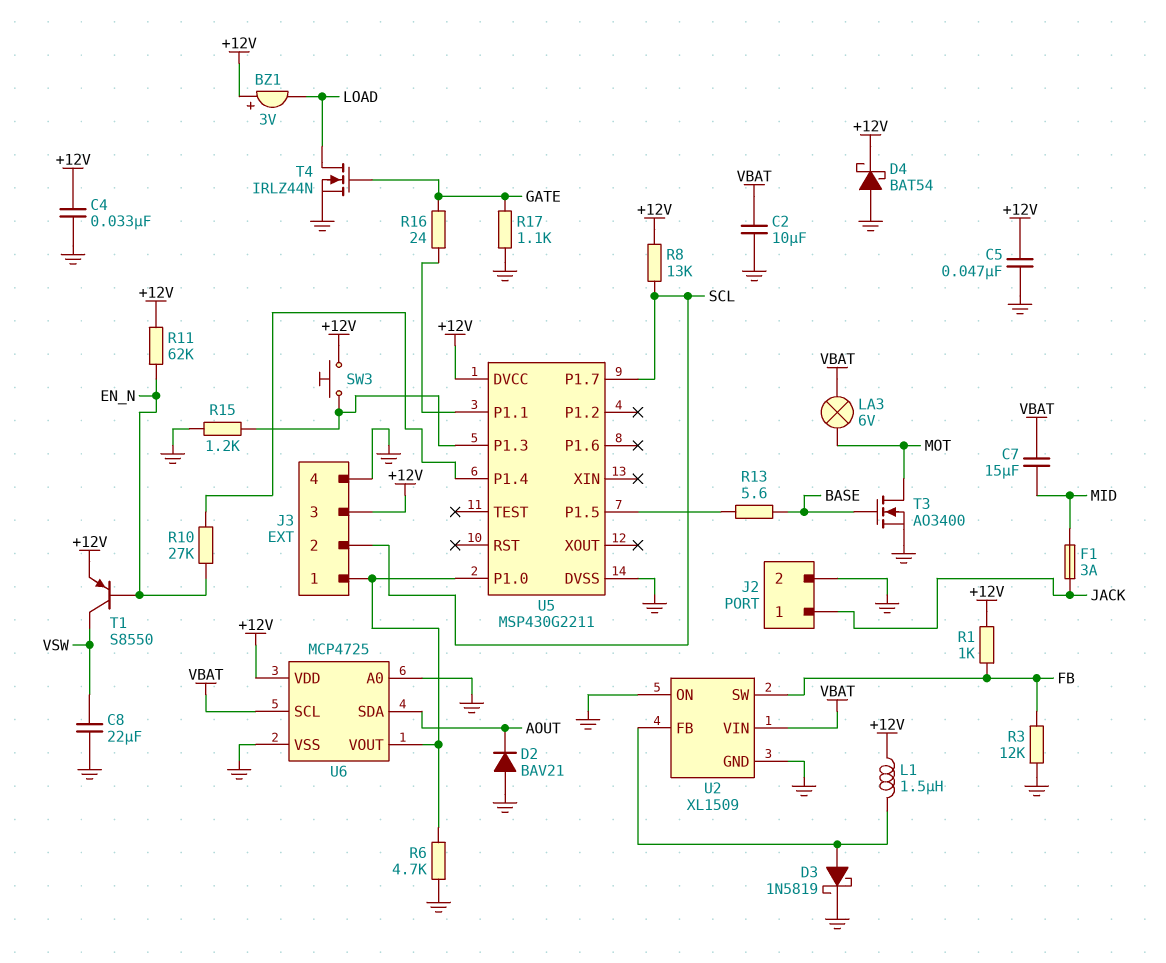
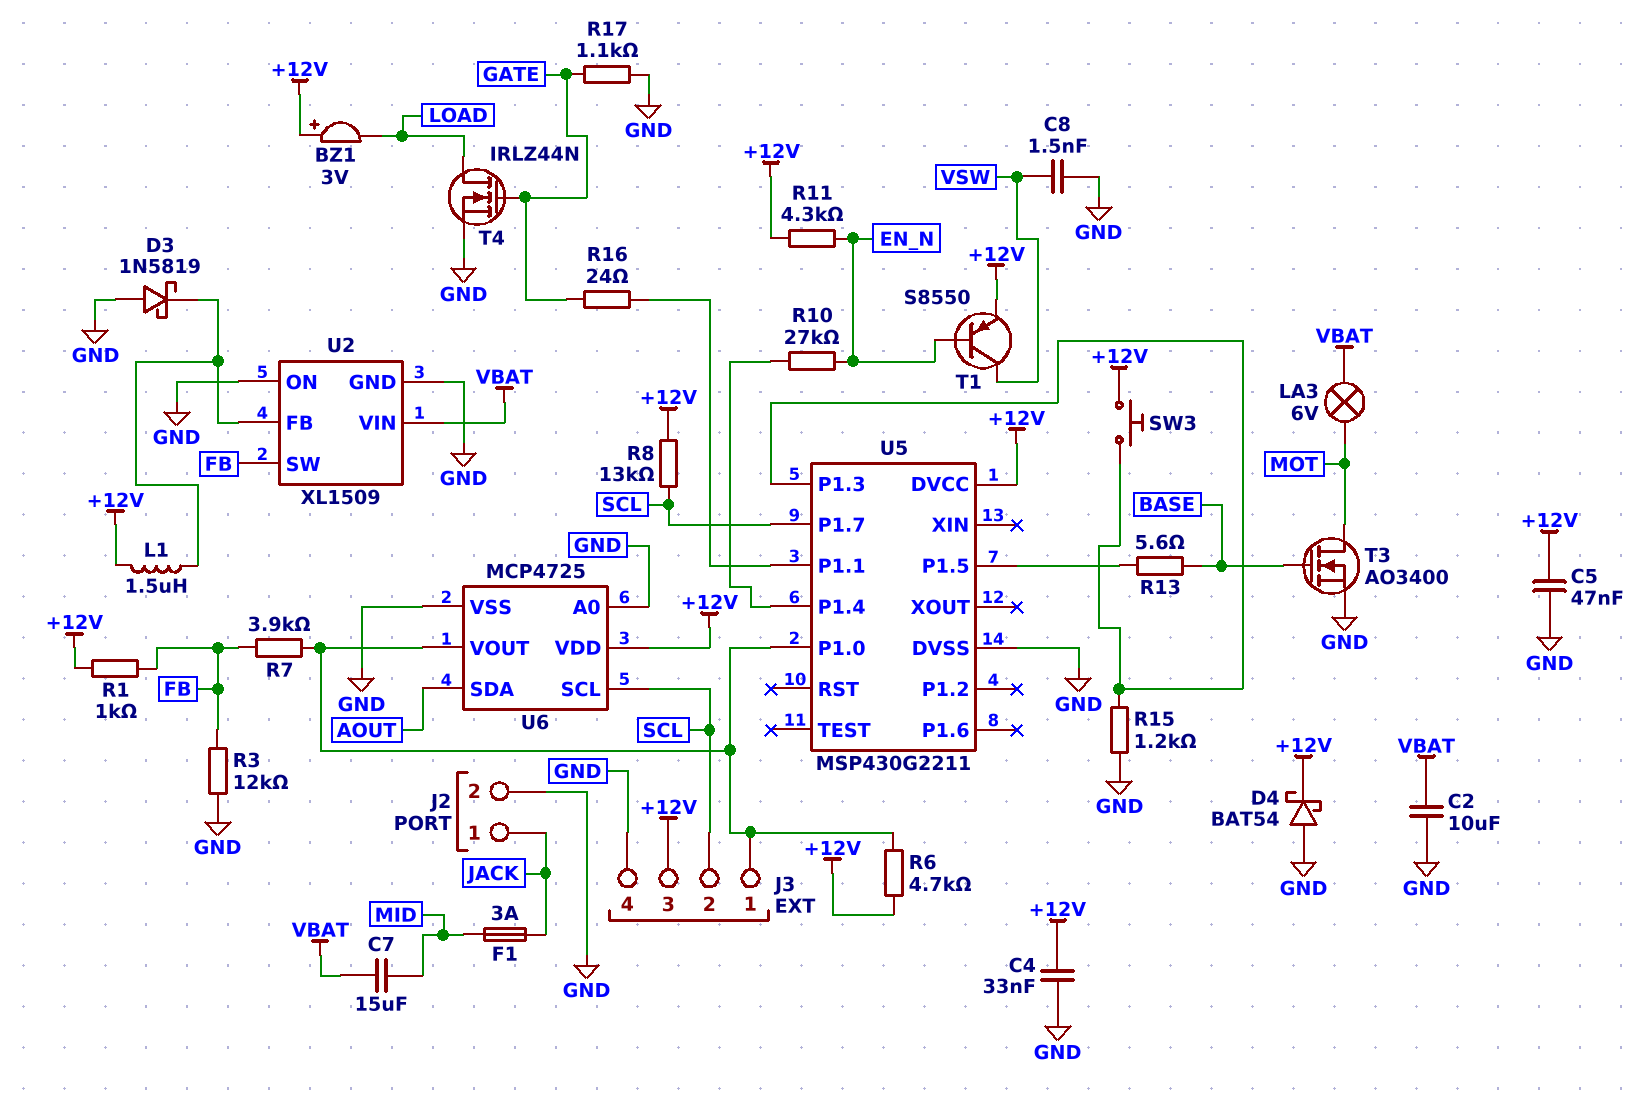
C8: 22uF (GND, VSW) -> 1.5nF (GND, VSW)
D2: diode BAV21 (A GND, K AOUT) -> none
D3: schottky 1N5819 (A U2/FB, K GND) -> schottky 1N5819 (A GND, K U2/FB)
R6: 4.7k (GND, J3/1) -> 4.7k (+12V, J3/1)
R7: none -> 3.9k (FB, J3/1)
R11: 62k (+12V, EN_N) -> 4.3k (+12V, EN_N)
U6 pin SCL: VBAT -> SCL

